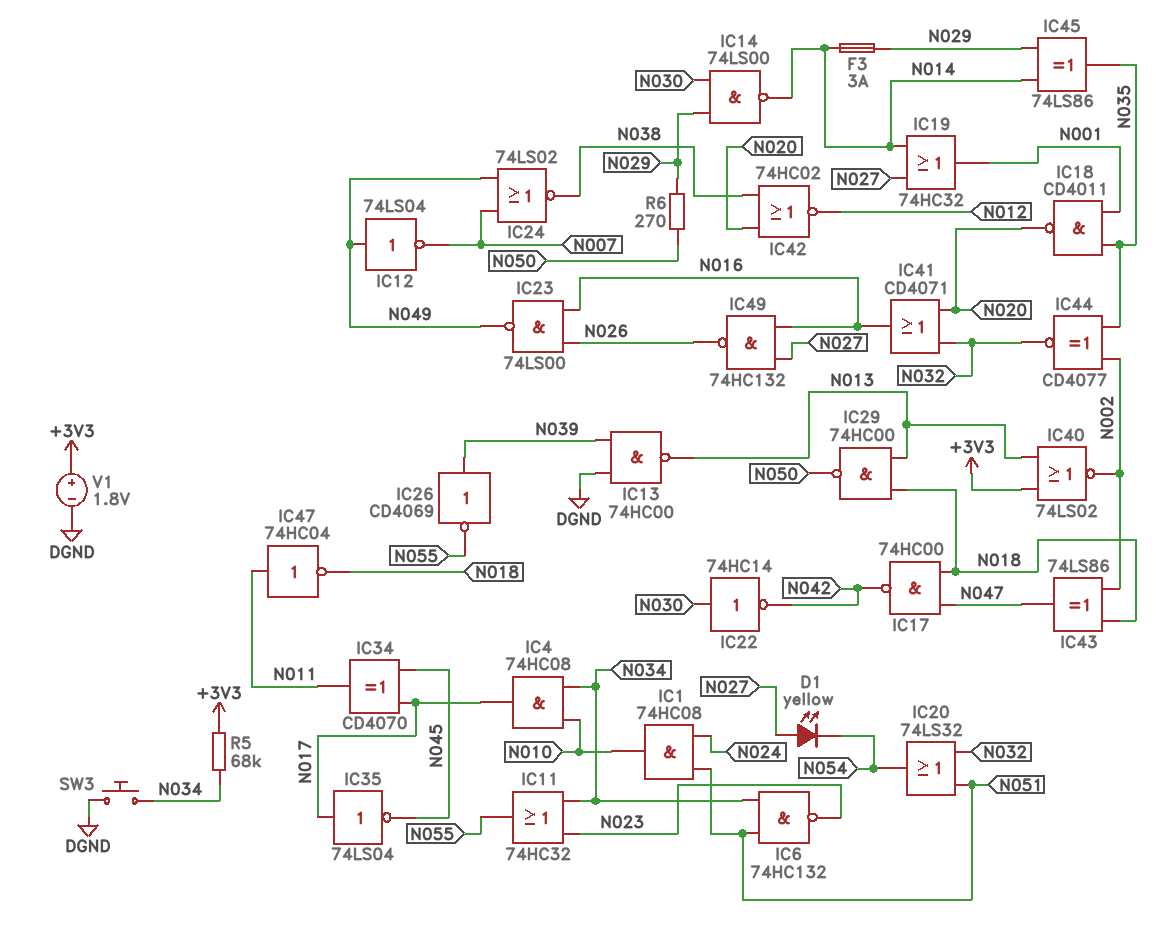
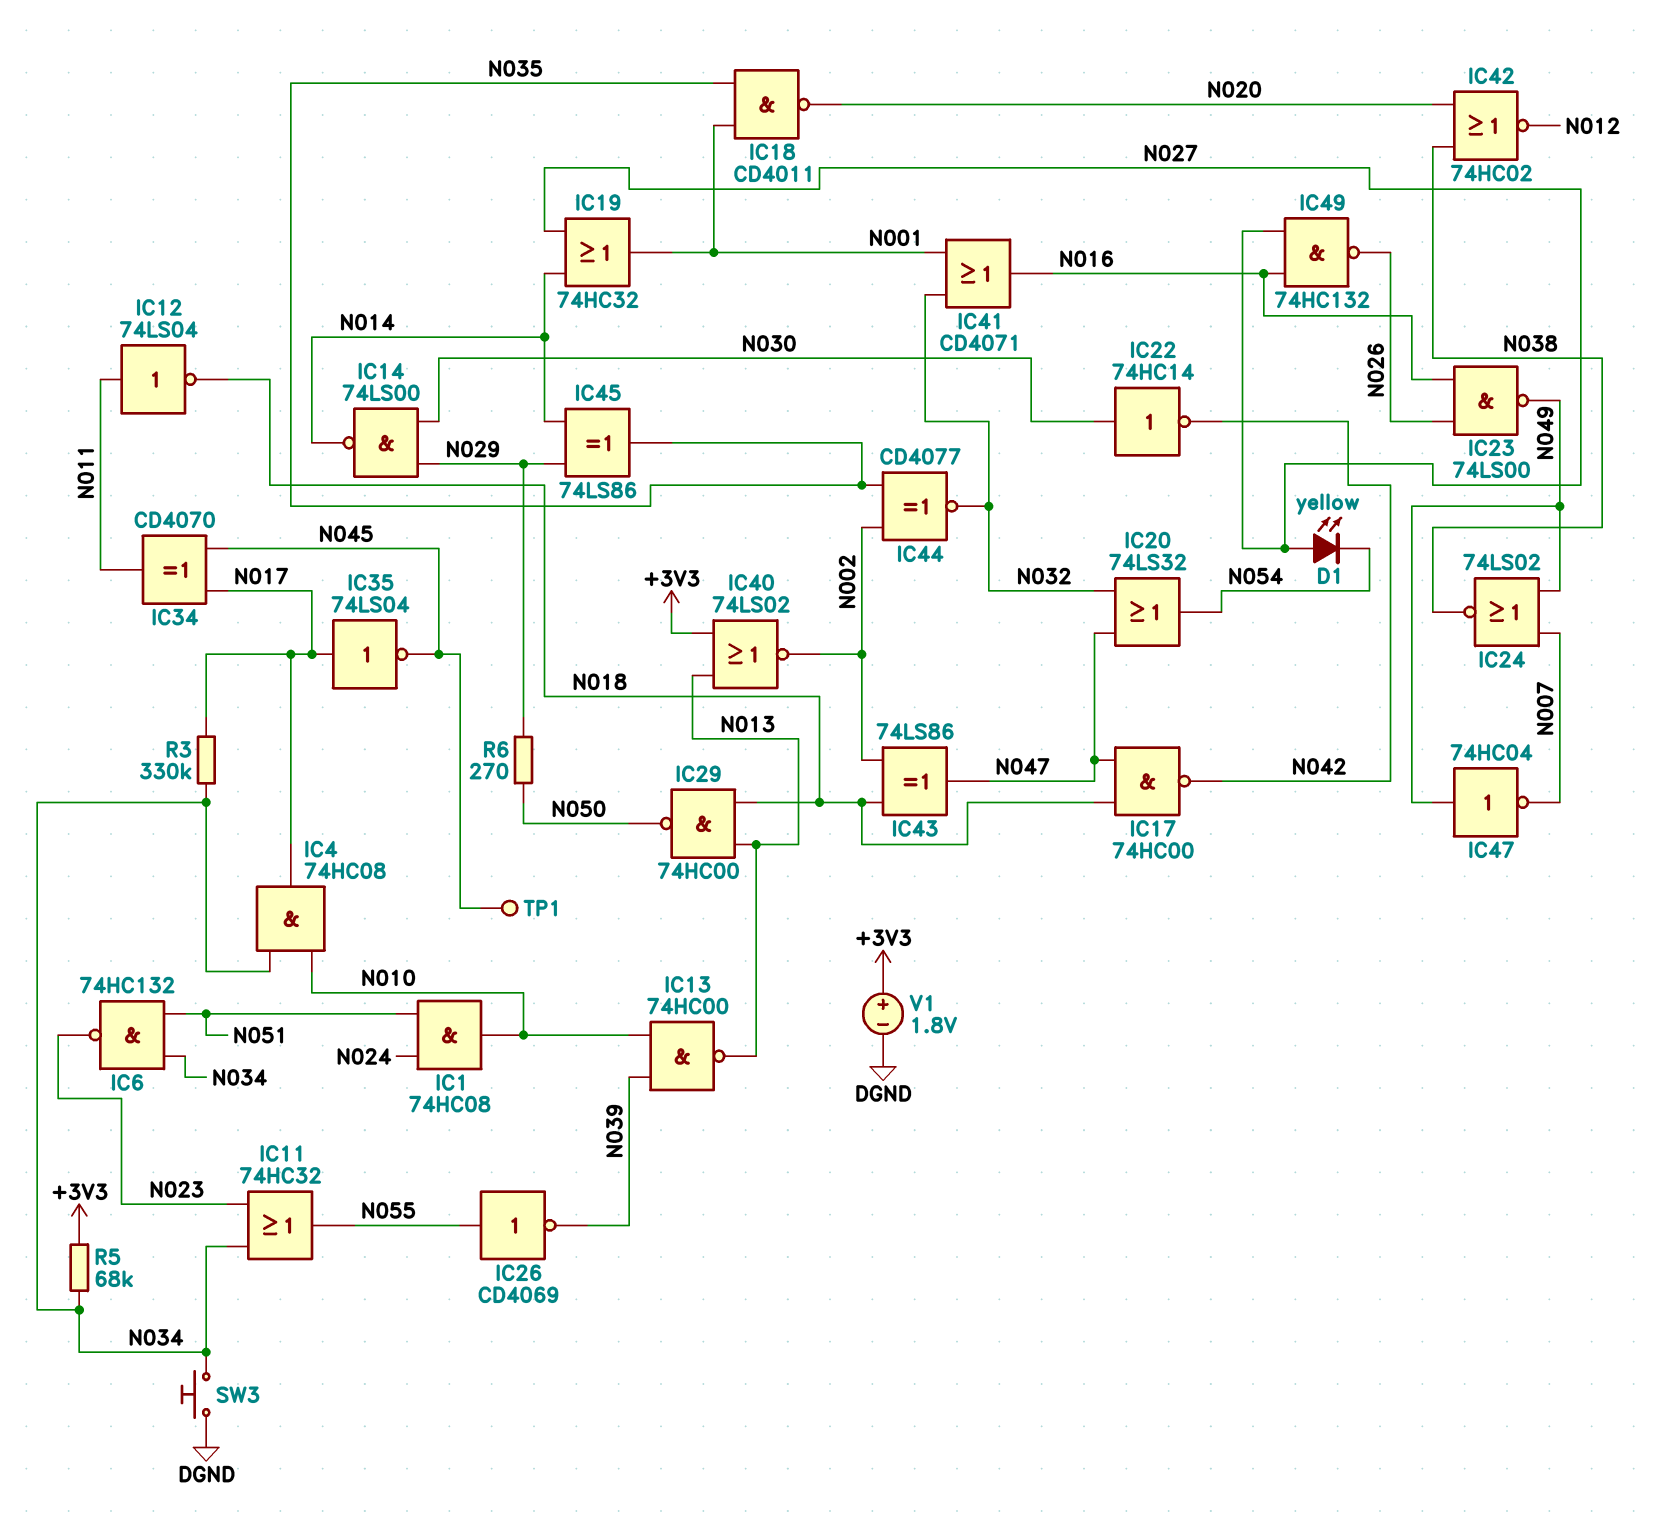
F3: 3A (N014, N029) -> none
IC12: NOT 74LS04 (in N049, out N007) -> NOT 74LS04 (in N011, out N018)
IC13: NAND 74HC00 (in DGND, in N039, out N013) -> NAND 74HC00 (in N010, in N039, out N013)
IC20: OR 74LS32 (in N032, in N051, out N054) -> OR 74LS32 (in N032, in N047, out N054)
IC26: NOT CD4069 (in N039, out N055) -> NOT CD4069 (in N055, out N039)
IC41: OR CD4071 (in N020, in N032, out N016) -> OR CD4071 (in N001, in N032, out N016)
IC47: NOT 74HC04 (in N011, out N018) -> NOT 74HC04 (in N049, out N007)
R3: none -> 330k (N017, N034)
TP1: none -> test point (N045)

